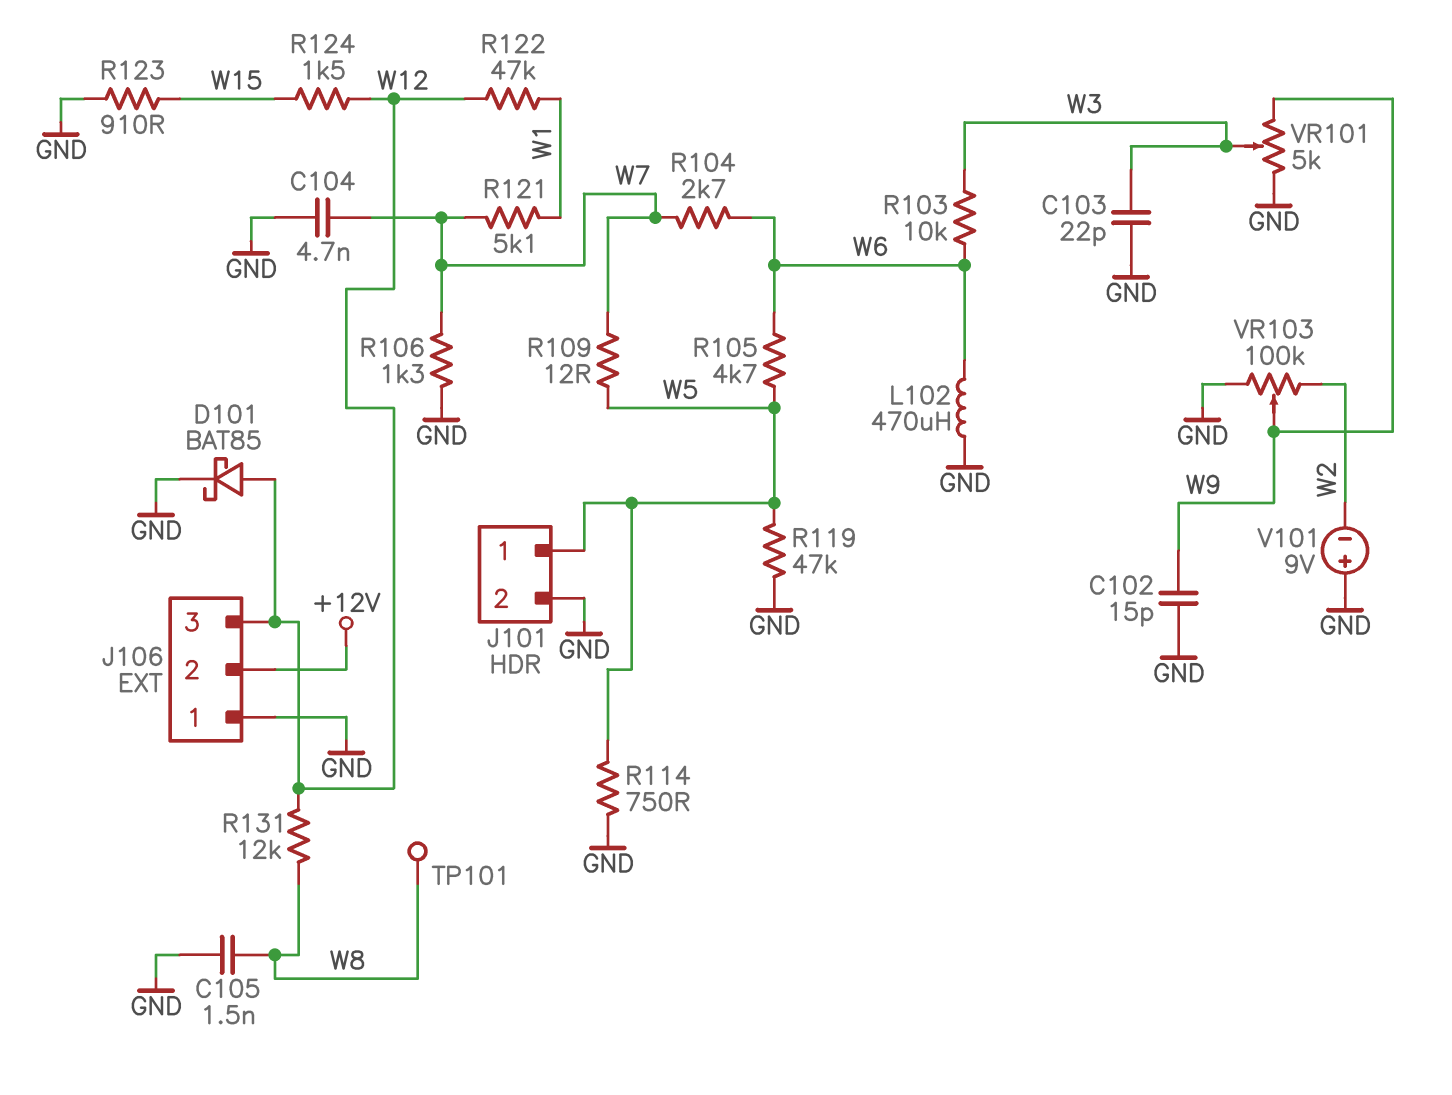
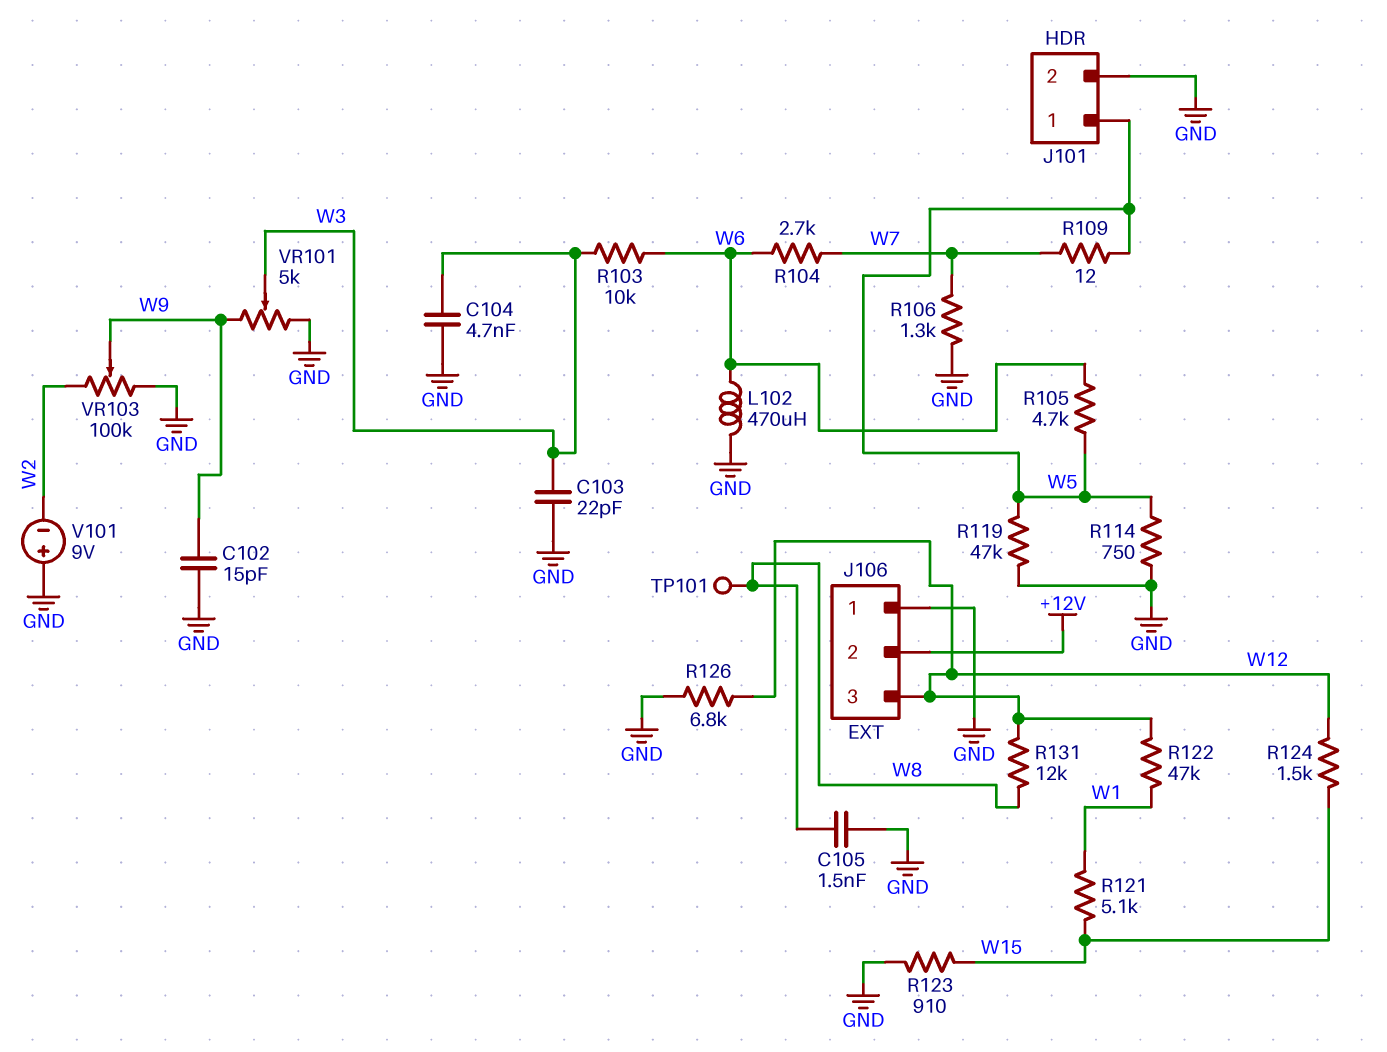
C104: 4.7nF (GND, W7) -> 4.7nF (GND, W3)
D101: schottky BAT85 (A W12, K GND) -> none
R121: 5.1k (W1, W7) -> 5.1k (W1, W15)
R126: none -> 6.8k (GND, W12)

